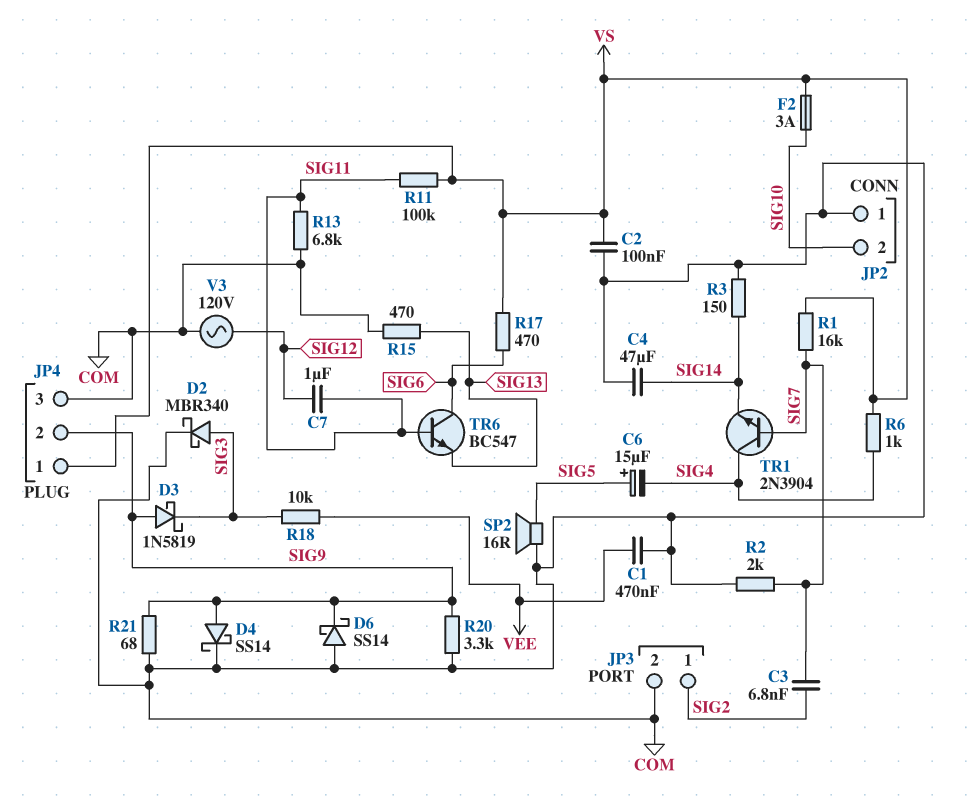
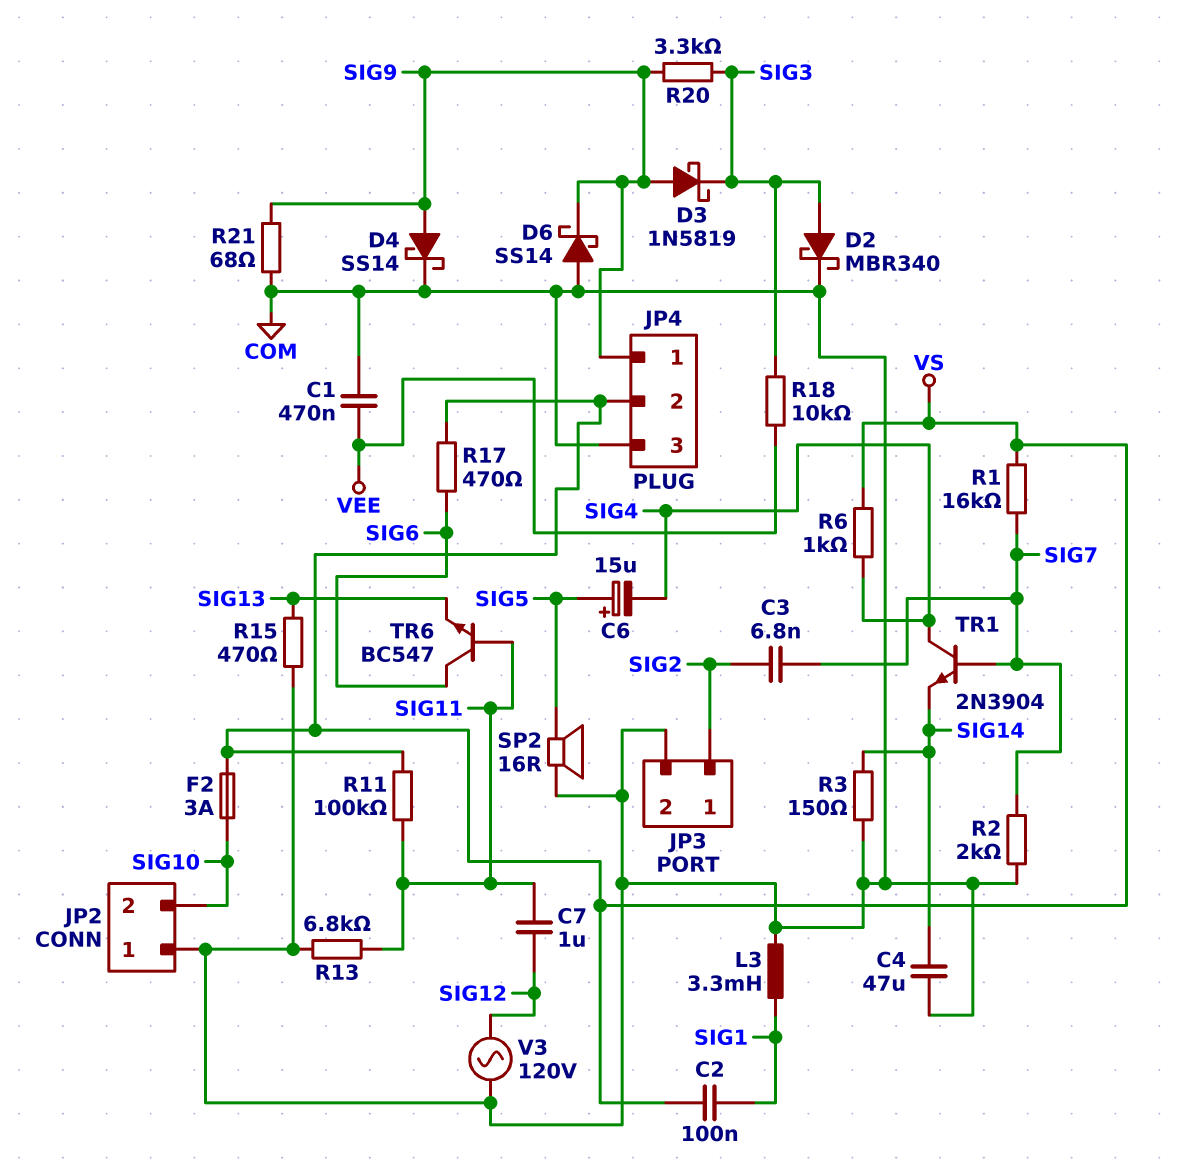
C2: 100nF (COM, VS) -> 100nF (SIG1, VS)
JP4 pin 1: VS -> SIG9
JP4 pin 2: SIG9 -> VS
L3: none -> 3.3mH (COM, SIG1)
R20: 3.3k (COM, SIG9) -> 3.3k (SIG3, SIG9)

